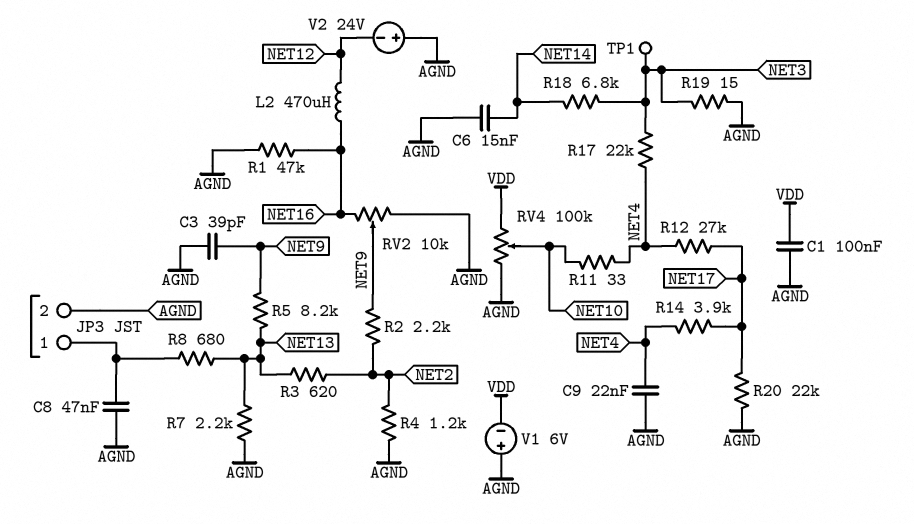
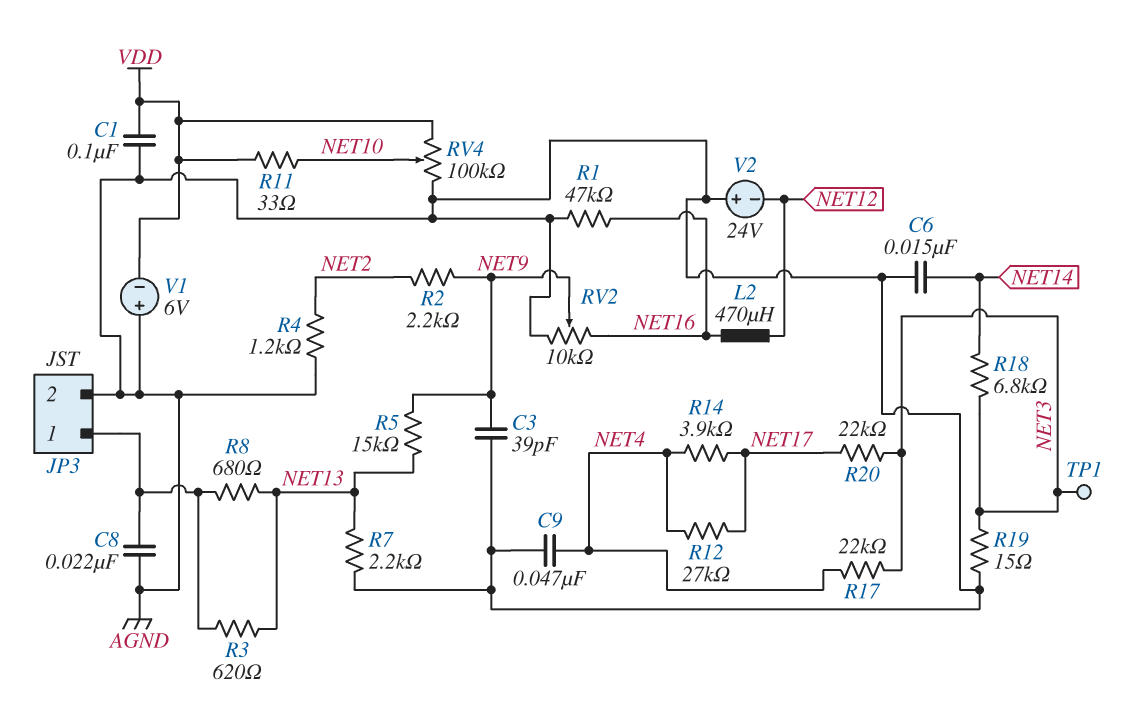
C8: 47nF (AGND, JP3/1) -> 22nF (AGND, JP3/1)
C9: 22nF (AGND, NET4) -> 47nF (AGND, NET4)
R3: 620 (NET2, NET13) -> 620 (JP3/1, NET13)
R5: 8.2k (NET9, NET13) -> 15k (NET9, NET13)
R11: 33 (NET4, NET10) -> 33 (NET10, VDD)
R20: 22k (AGND, NET17) -> 22k (NET3, NET17)

